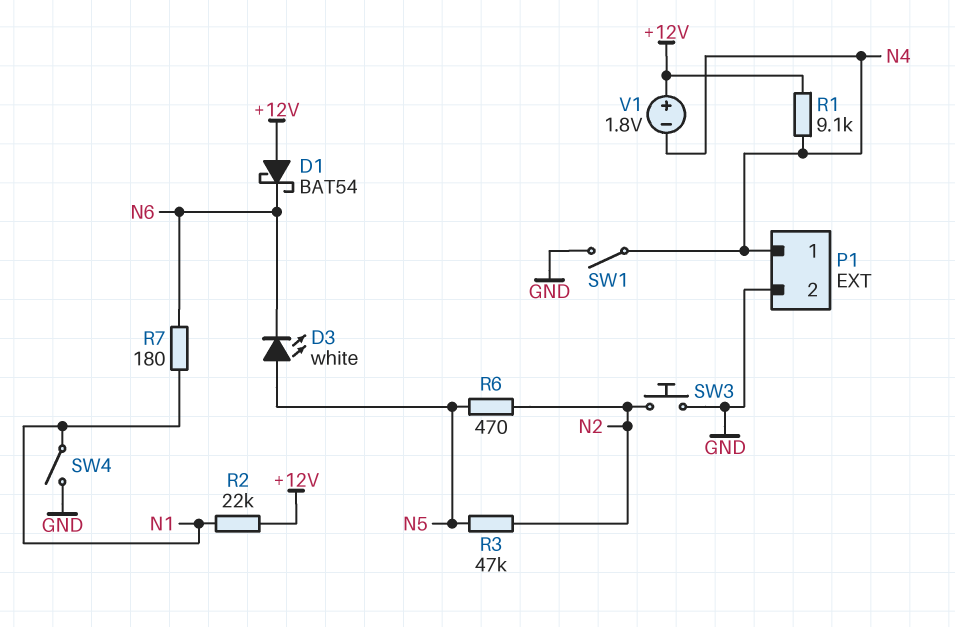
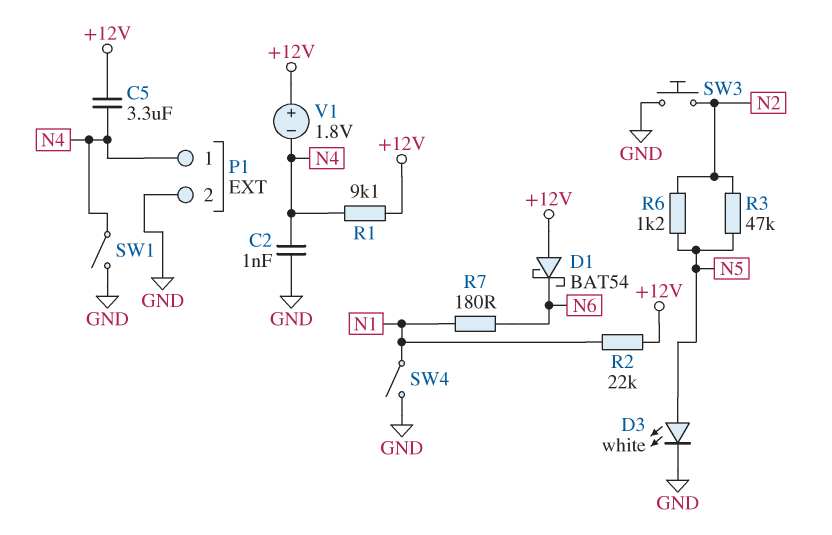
C2: none -> 1nF (GND, N4)
C5: none -> 3.3uF (+12V, N4)
D3: LED white (A N5, K N6) -> LED white (A N5, K GND)
R6: 470 (N2, N5) -> 1.2k (N2, N5)

